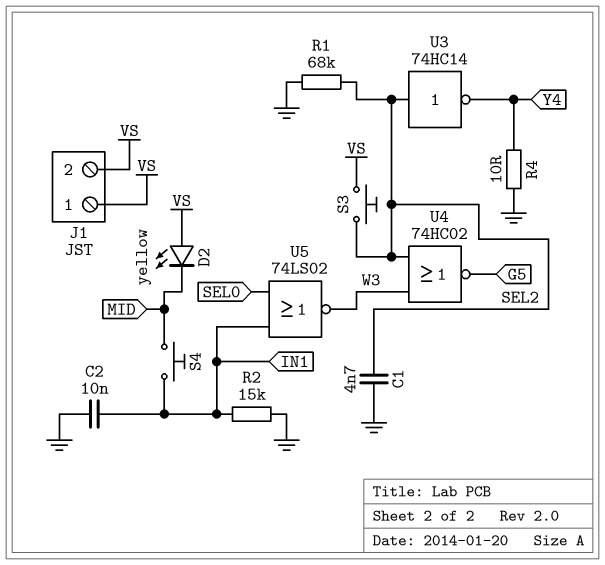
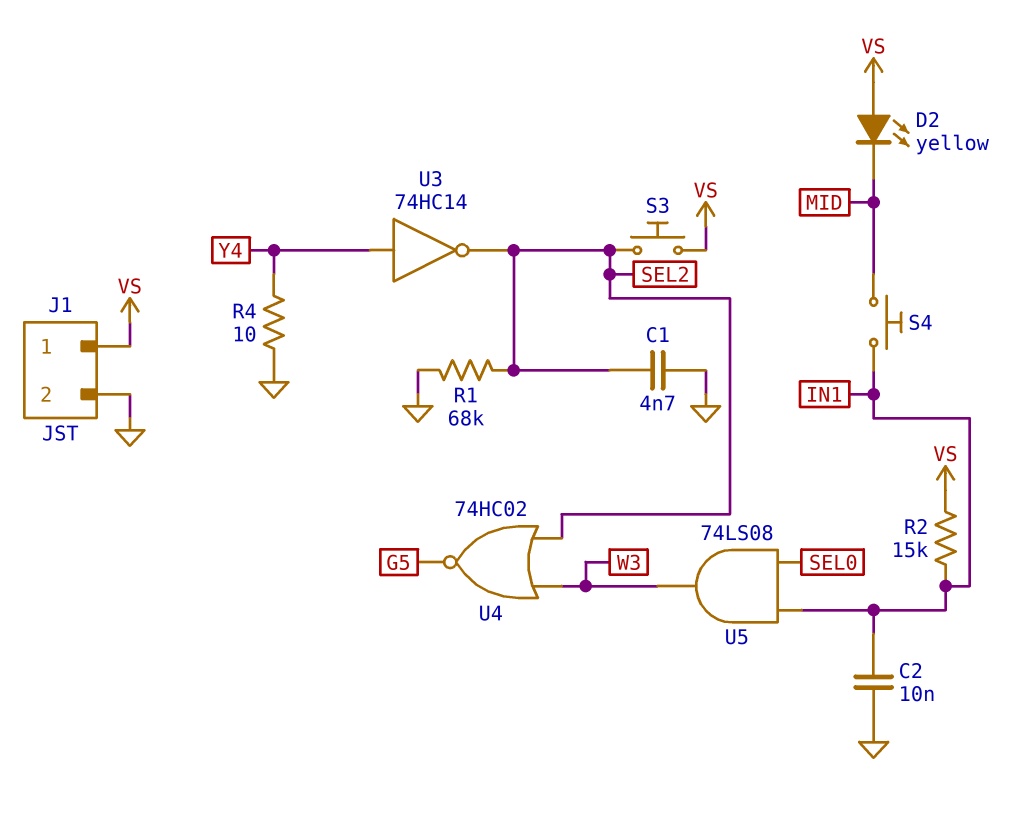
J1 pin 2: VS -> GND
R2: 15k (GND, IN1) -> 15k (IN1, VS)
U3: NOT 74HC14 (in SEL2, out Y4) -> NOT 74HC14 (in Y4, out SEL2)
U5: NOR 74LS02 (in IN1, in SEL0, out W3) -> AND 74LS08 (in IN1, in SEL0, out W3)

